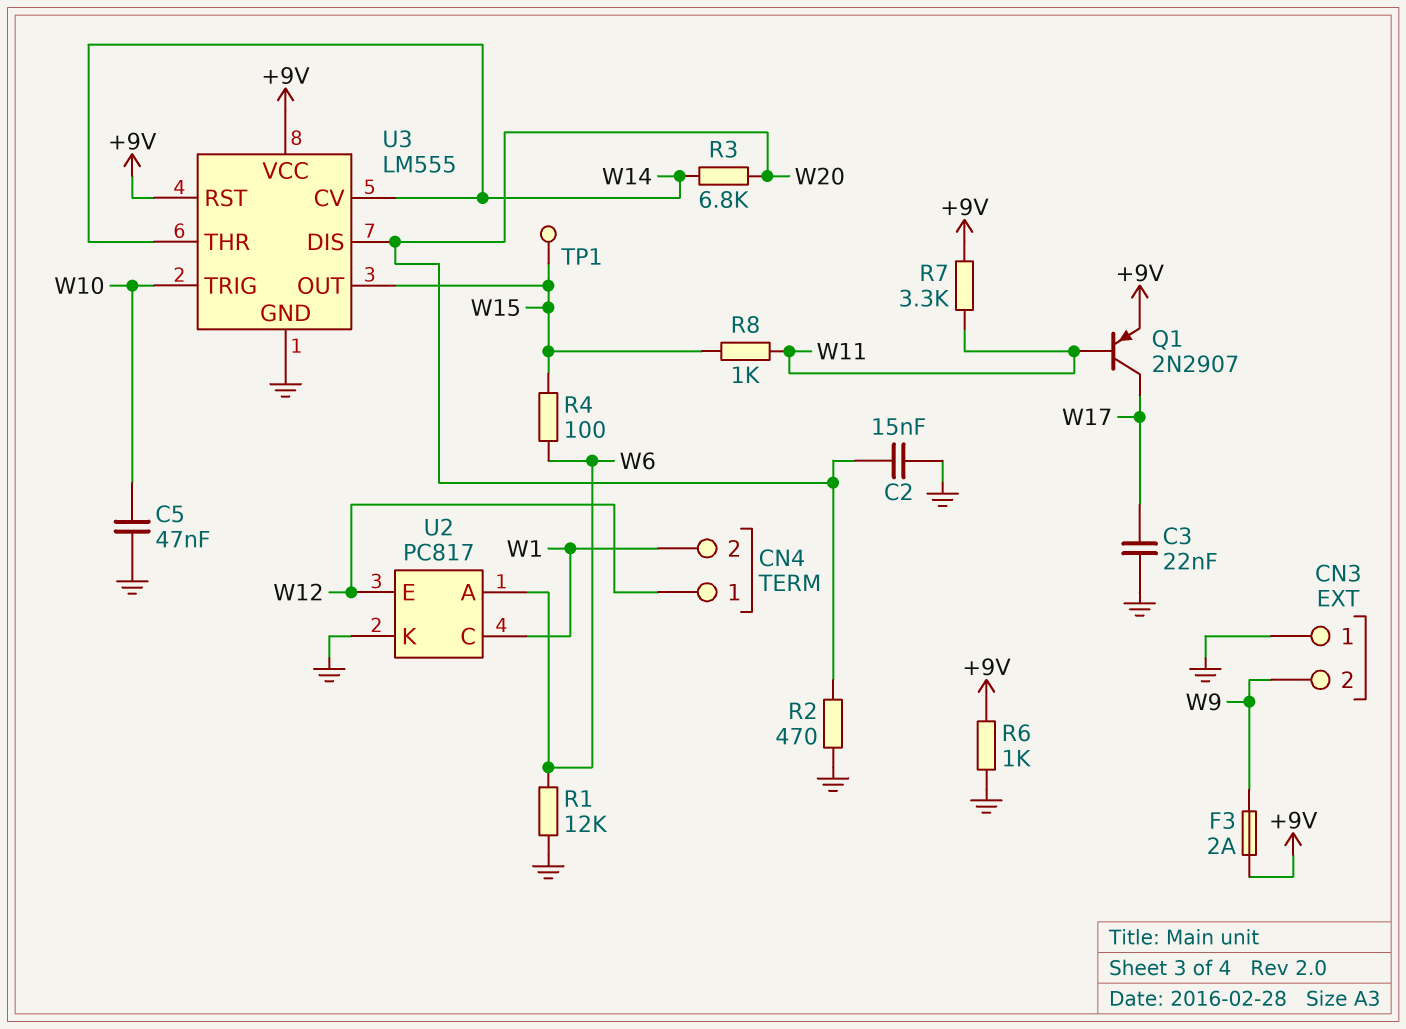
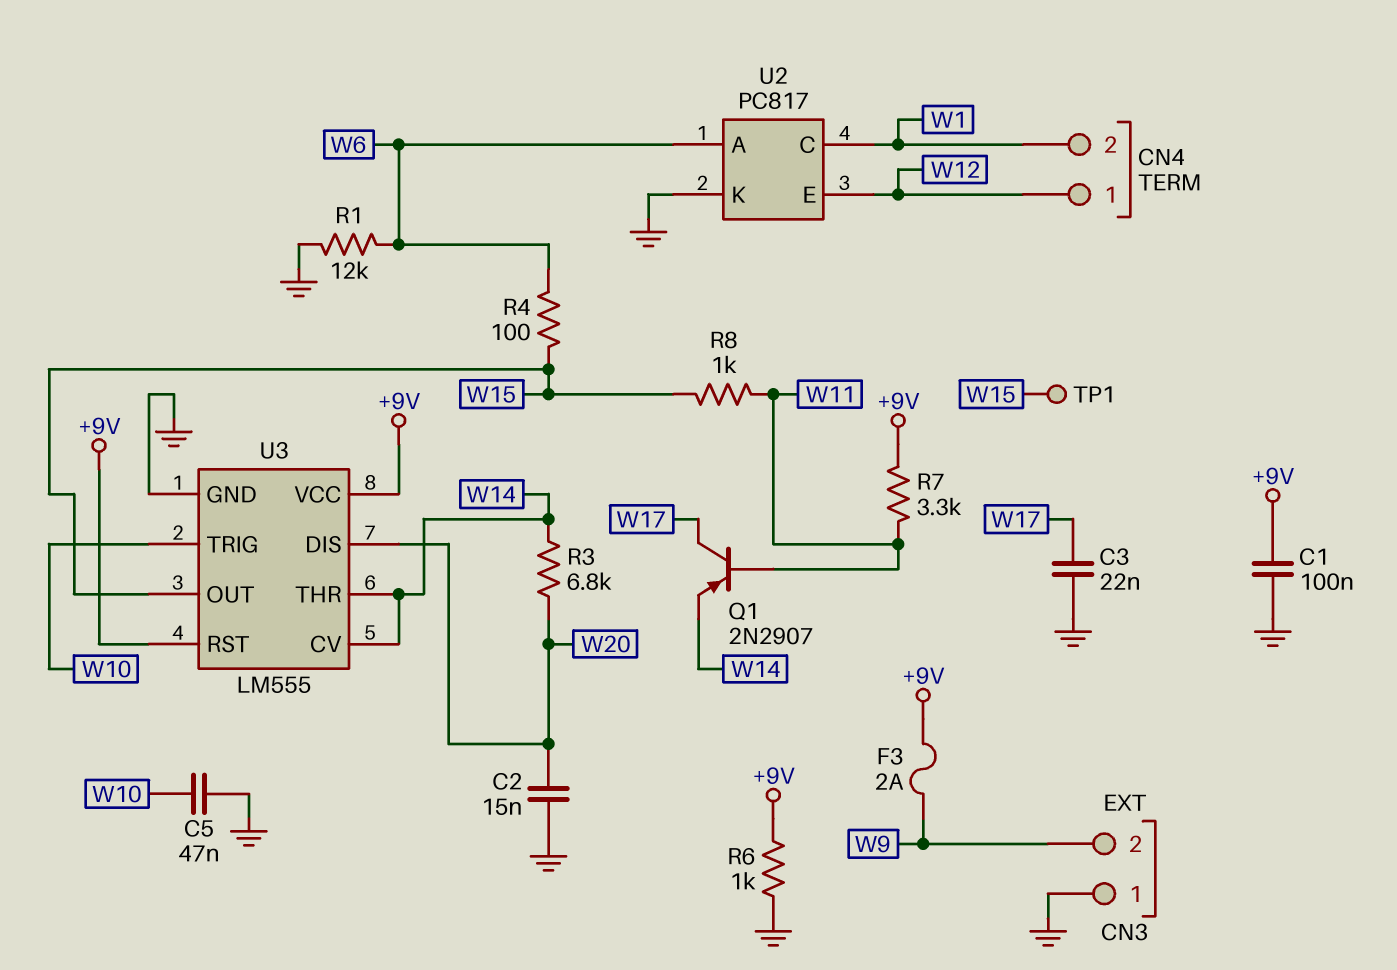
C1: none -> 100nF (+9V, GND)
Q1: PNP 2N2907 (B W11, C W17, E +9V) -> PNP 2N2907 (B W11, C W17, E W14)
R2: 470 (GND, W20) -> none

